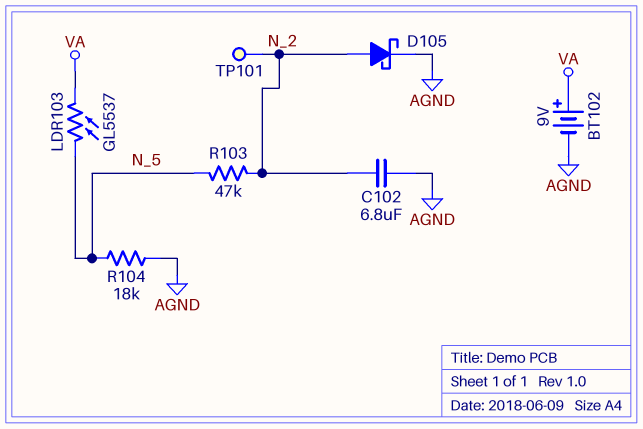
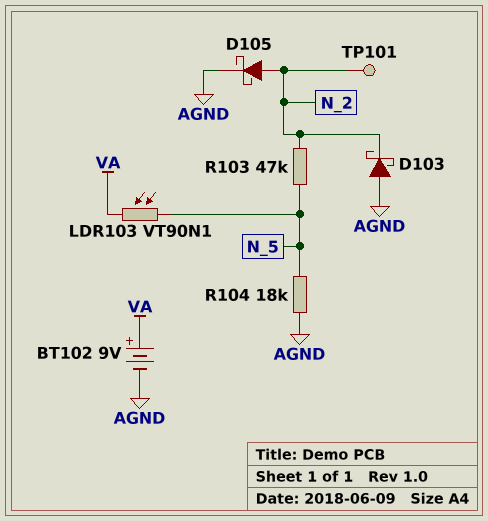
C102: 6.8uF (AGND, N_2) -> none
D103: none -> schottky (A AGND, K N_2)
LDR103: GL5537 (N_5, VA) -> VT90N1 (N_5, VA)

